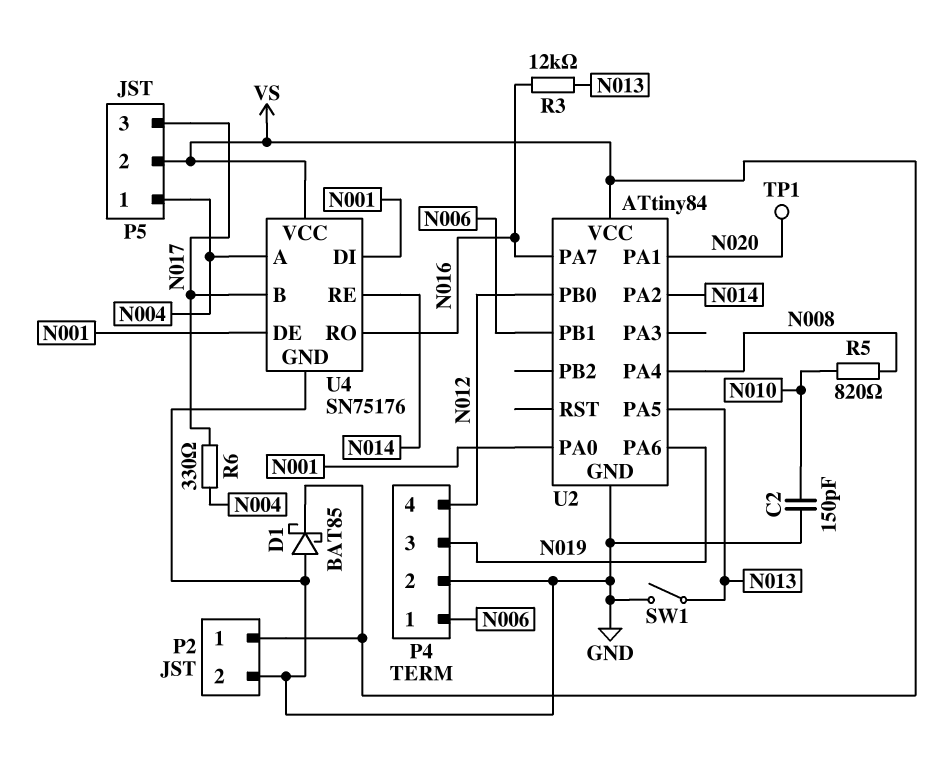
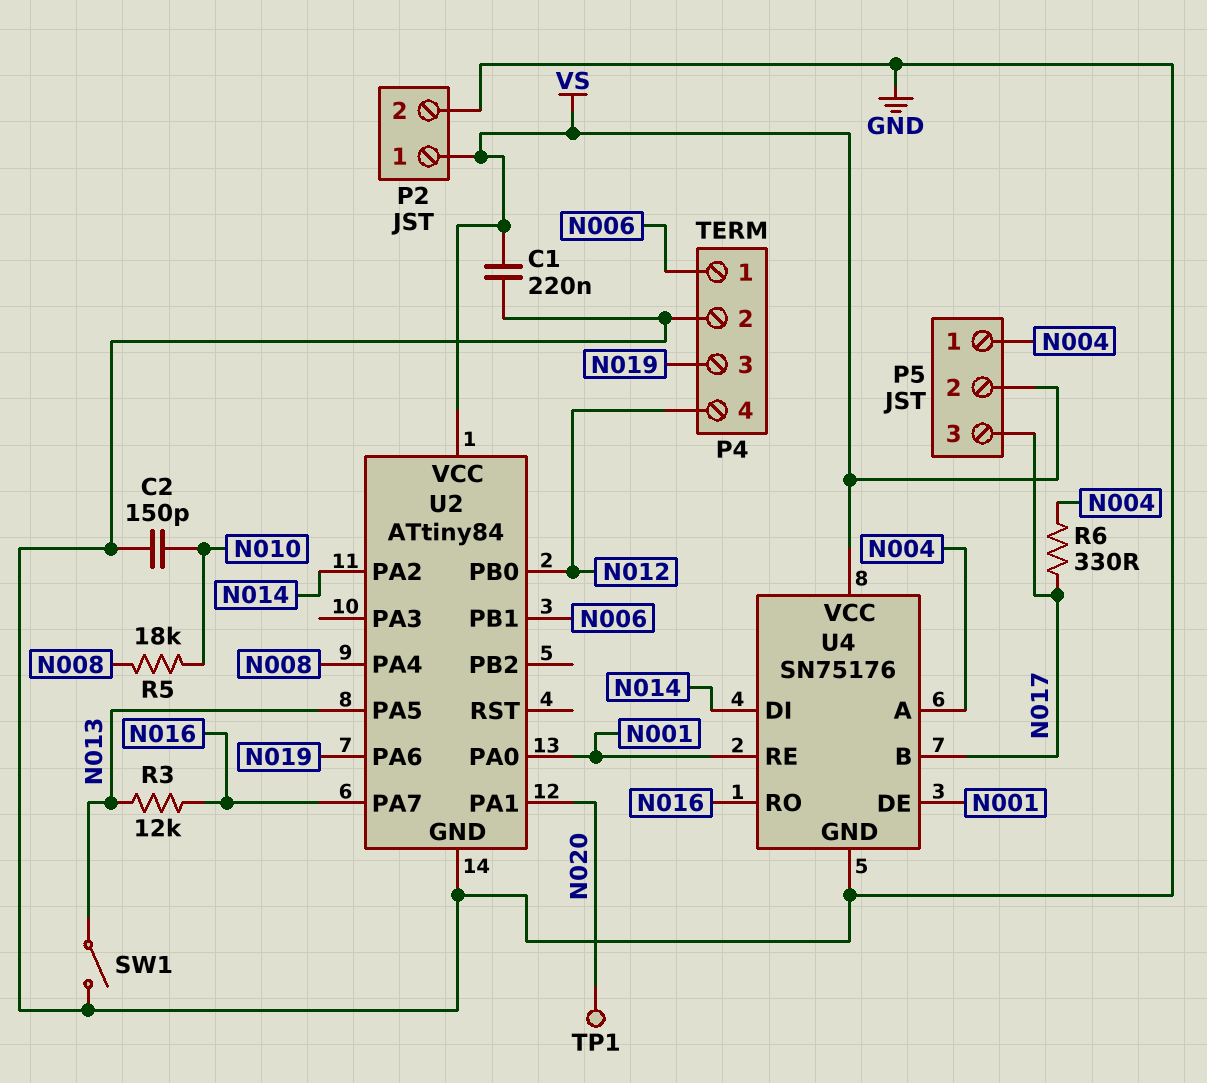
C1: none -> 220nF (GND, VS)
D1: schottky BAT85 (A GND, K VS) -> none
R5: 820 (N008, N010) -> 18k (N008, N010)
U4 pin DI: N001 -> N014
U4 pin RE: N014 -> N001

